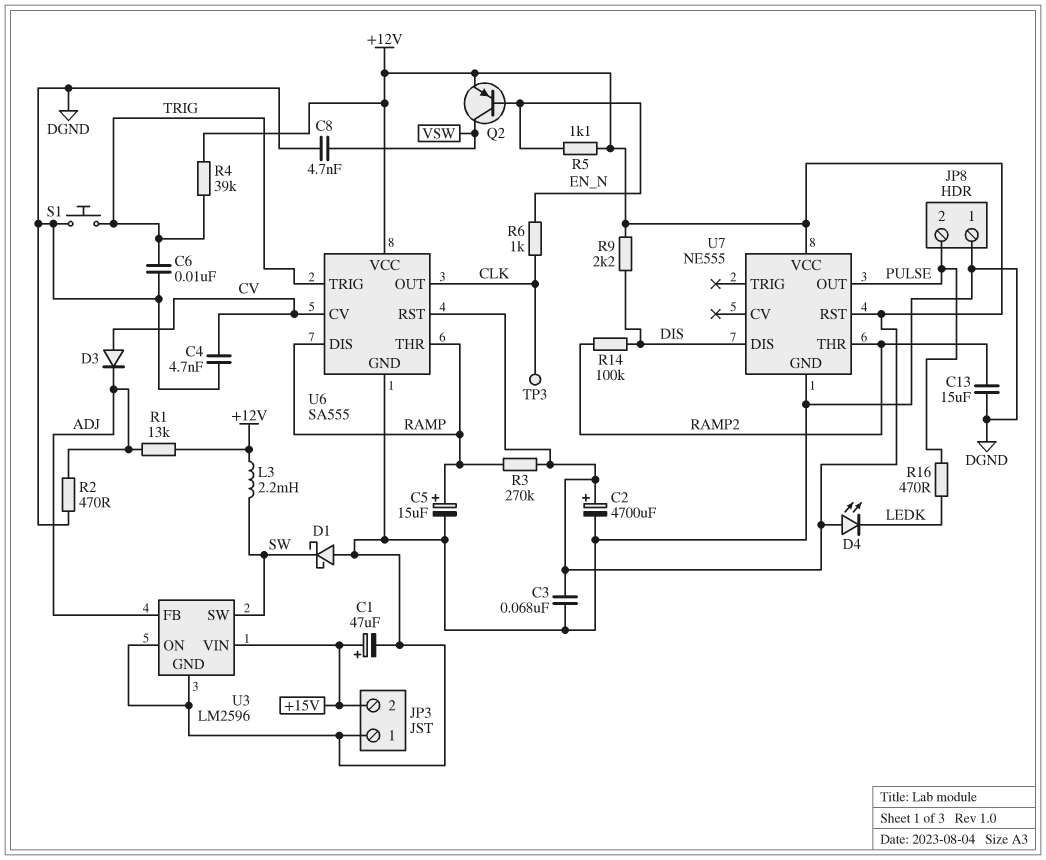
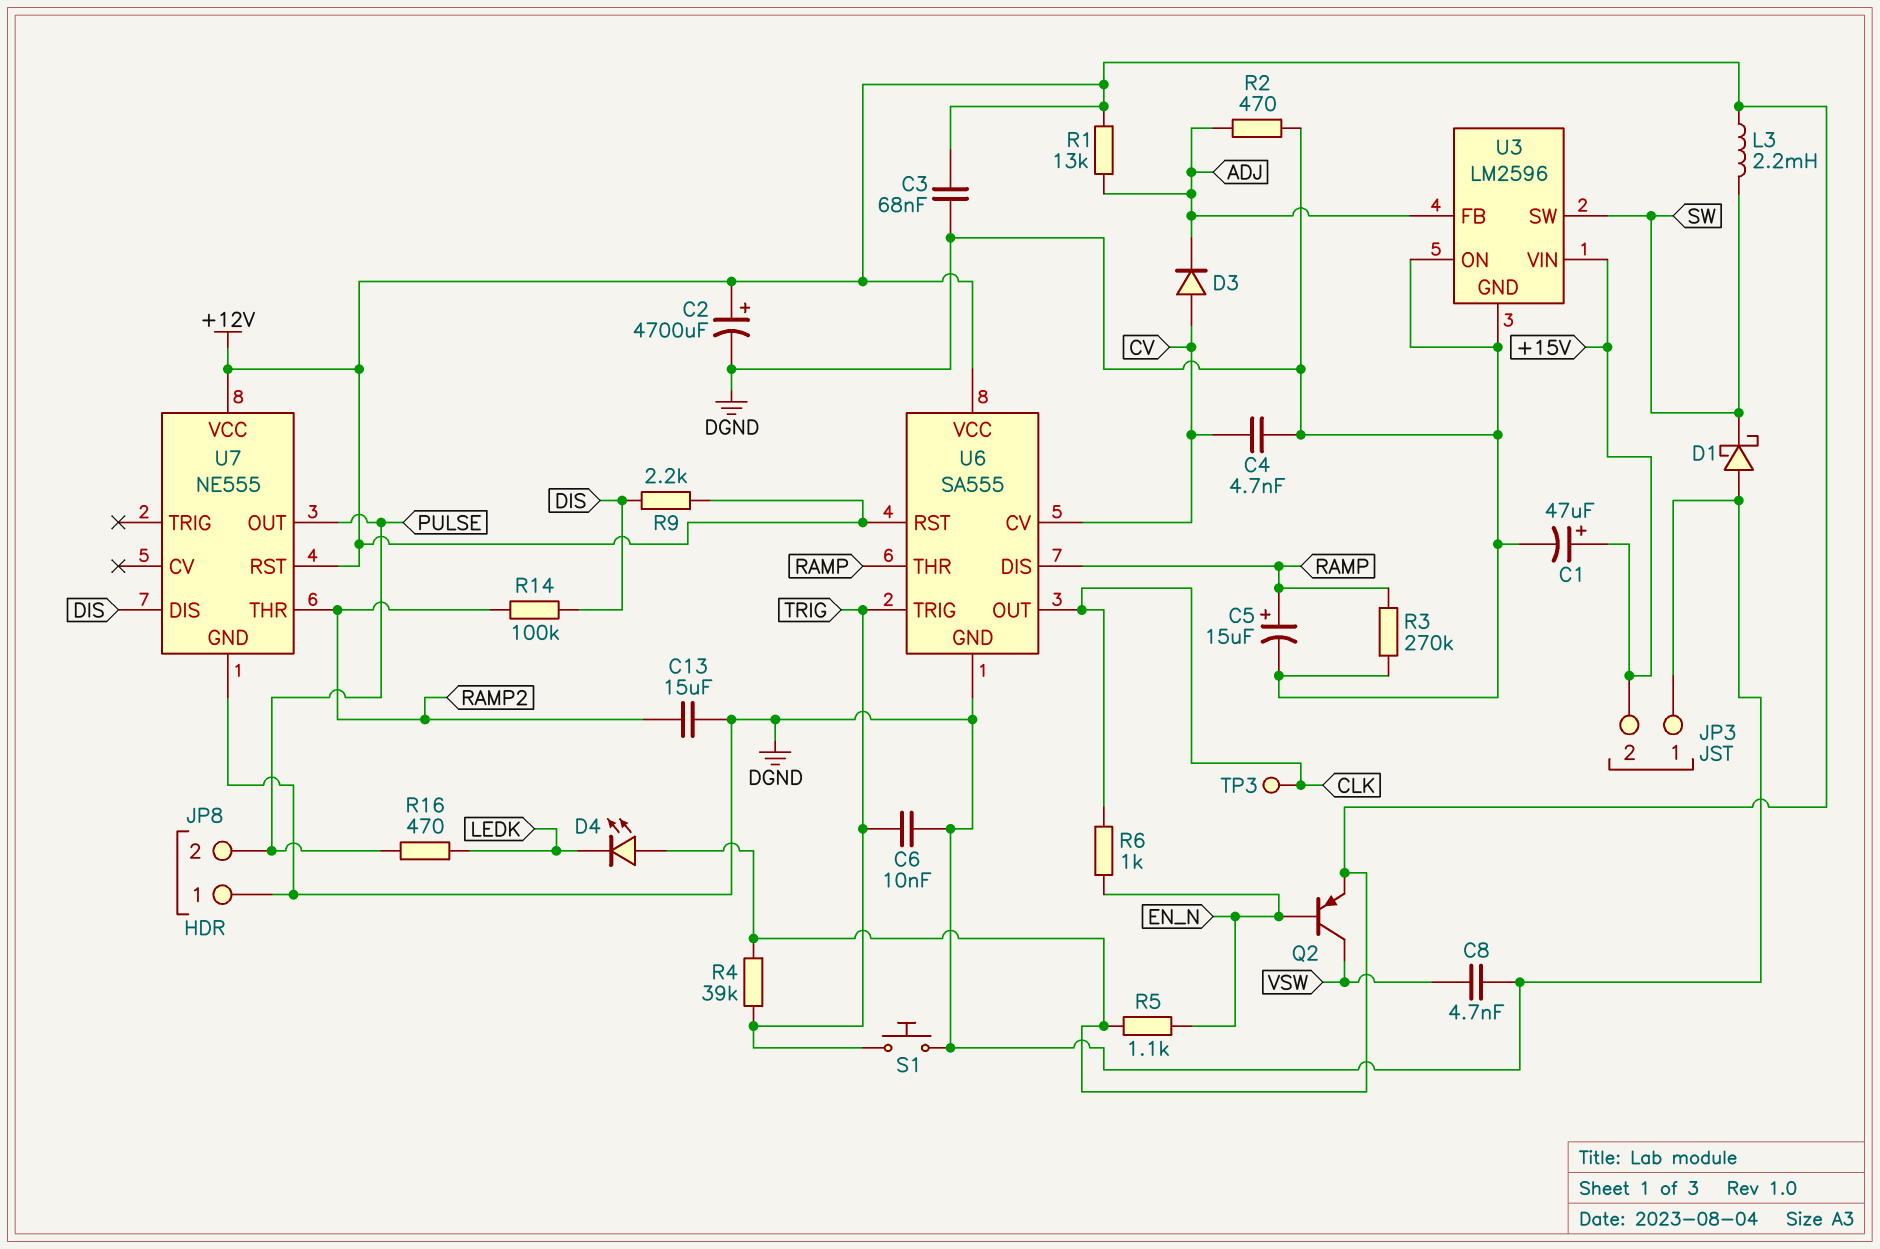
R3: 270k (+12V, RAMP) -> 270k (DGND, RAMP)

